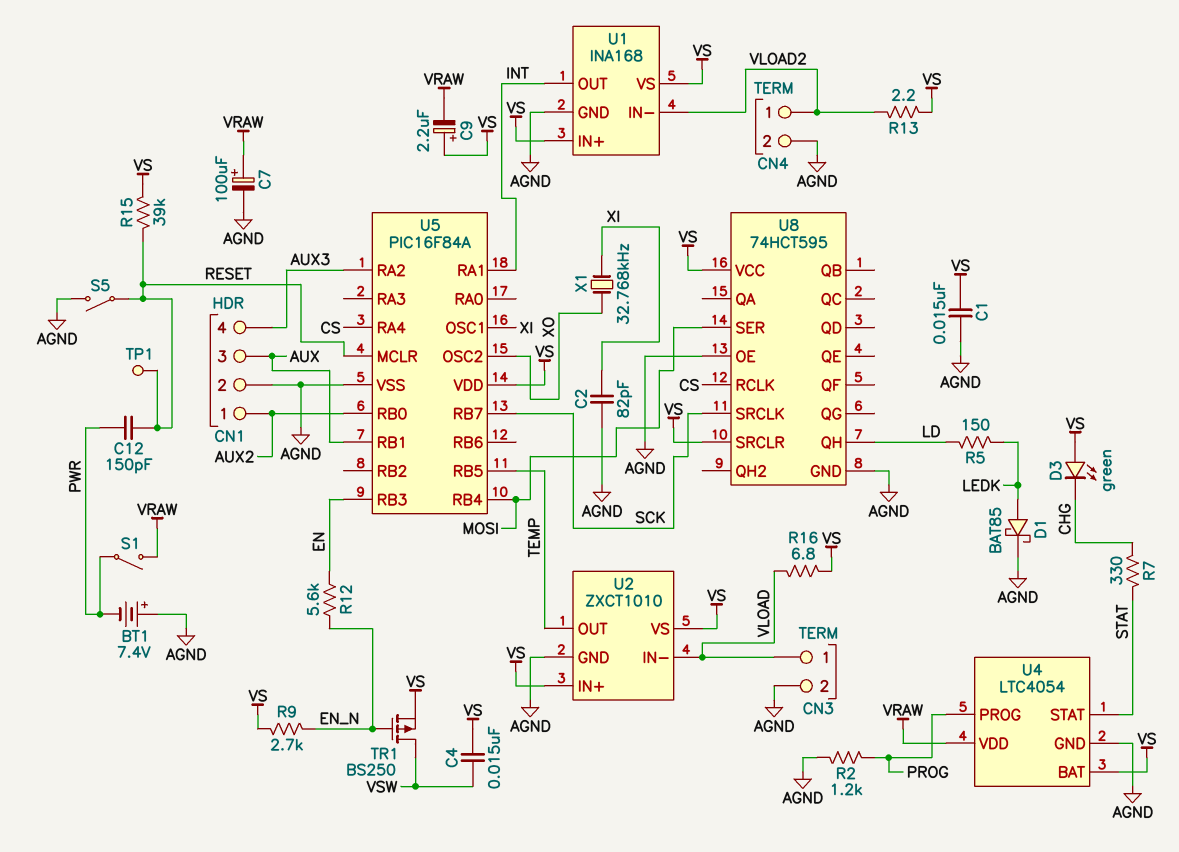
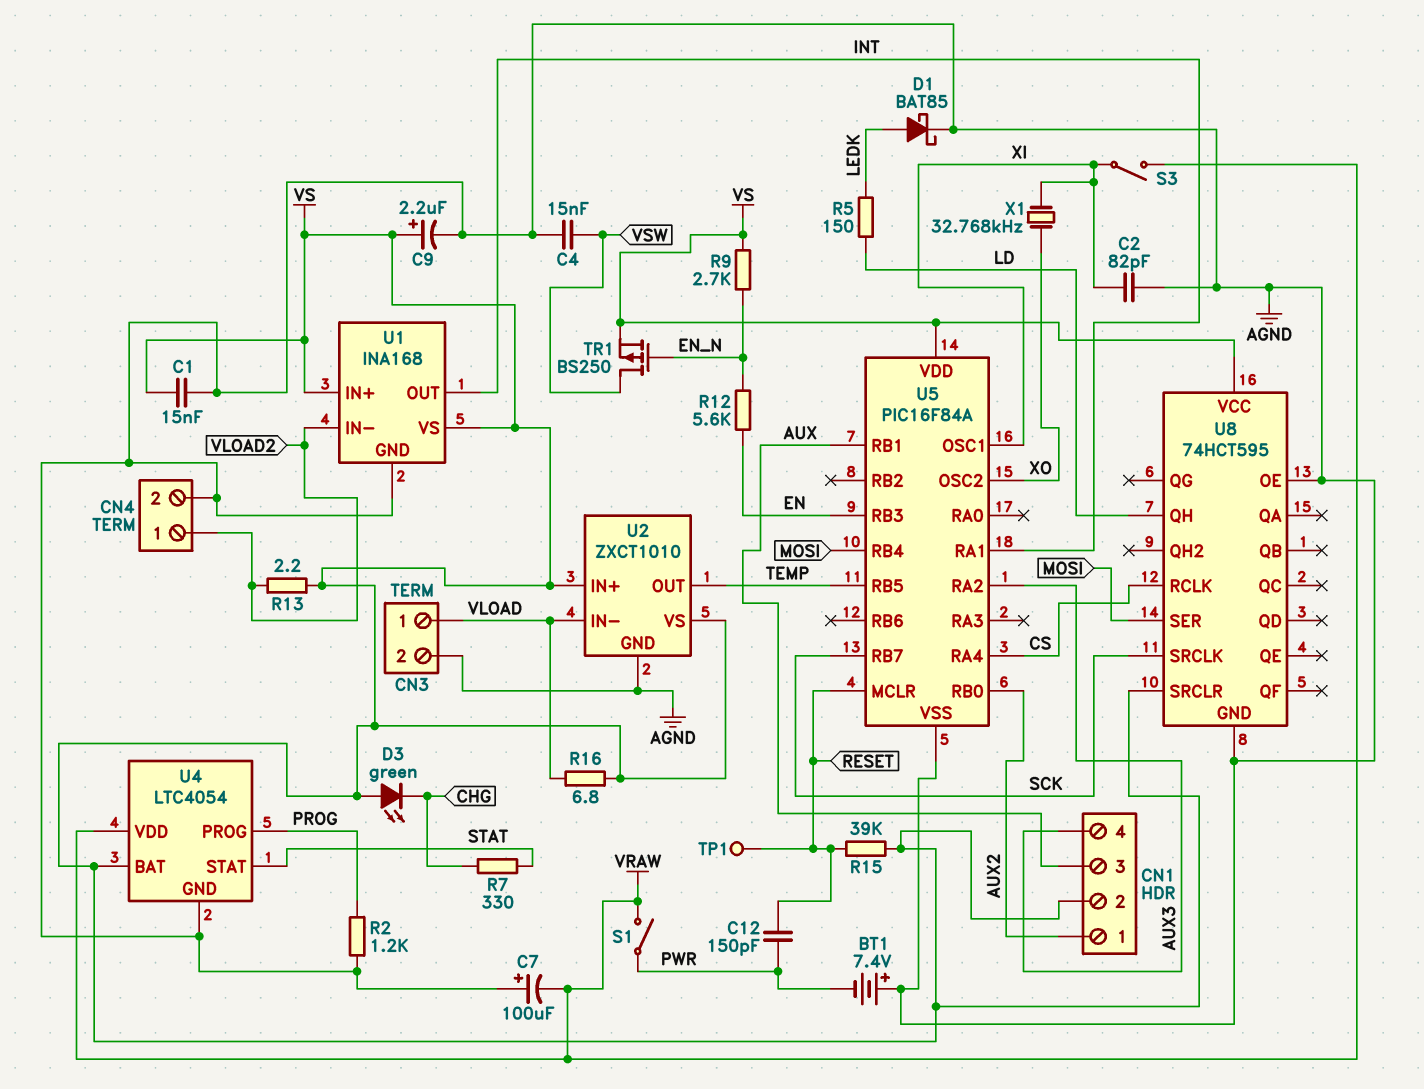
C4: 15nF (VS, VSW) -> 15nF (AGND, VSW)
C7: 100uF (plus VRAW, minus AGND) -> 100uF (plus AGND, minus VRAW)
C9: 2.2uF (plus VS, minus VRAW) -> 2.2uF (plus VS, minus AGND)
CN1 pin 2: AGND -> VS
S3: none -> switch (VRAW, XI)
S5: switch (AGND, RESET) -> none

